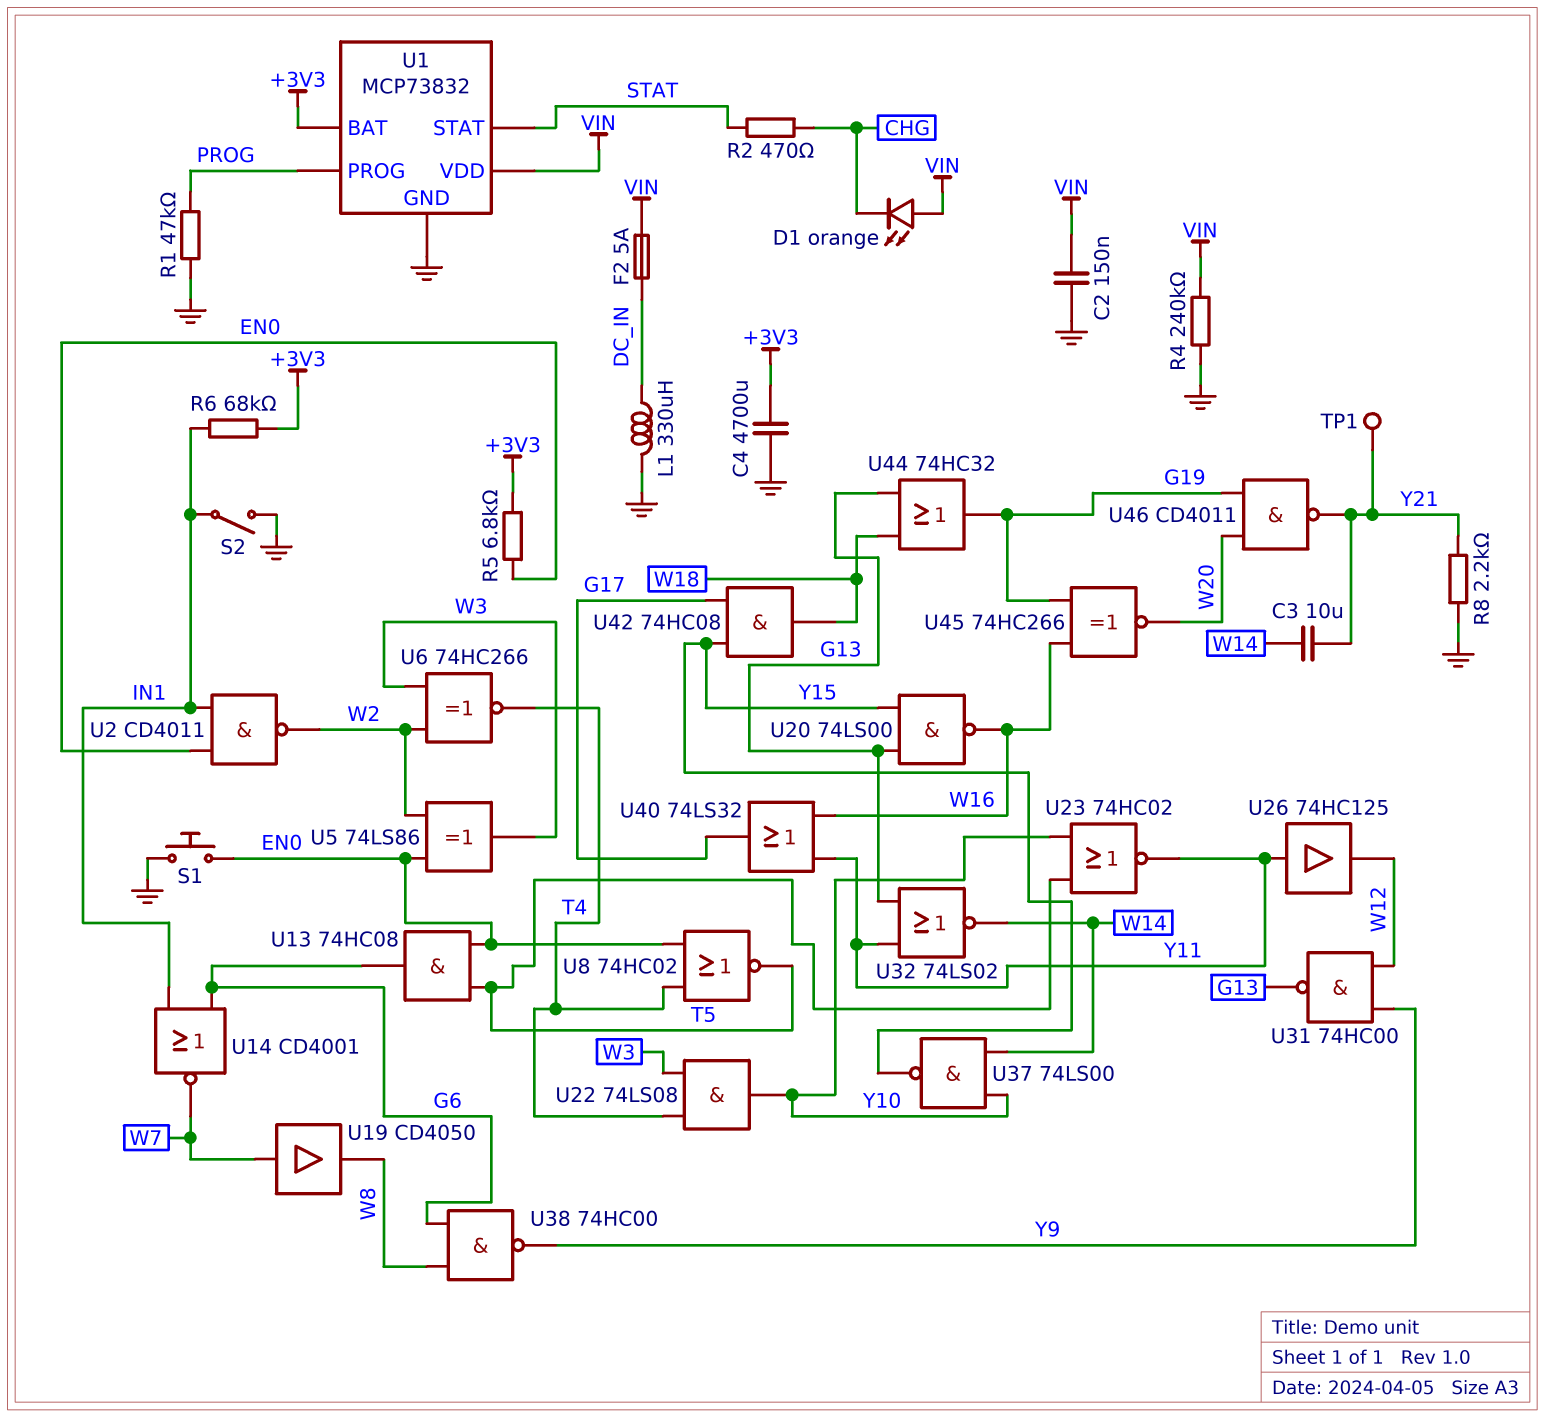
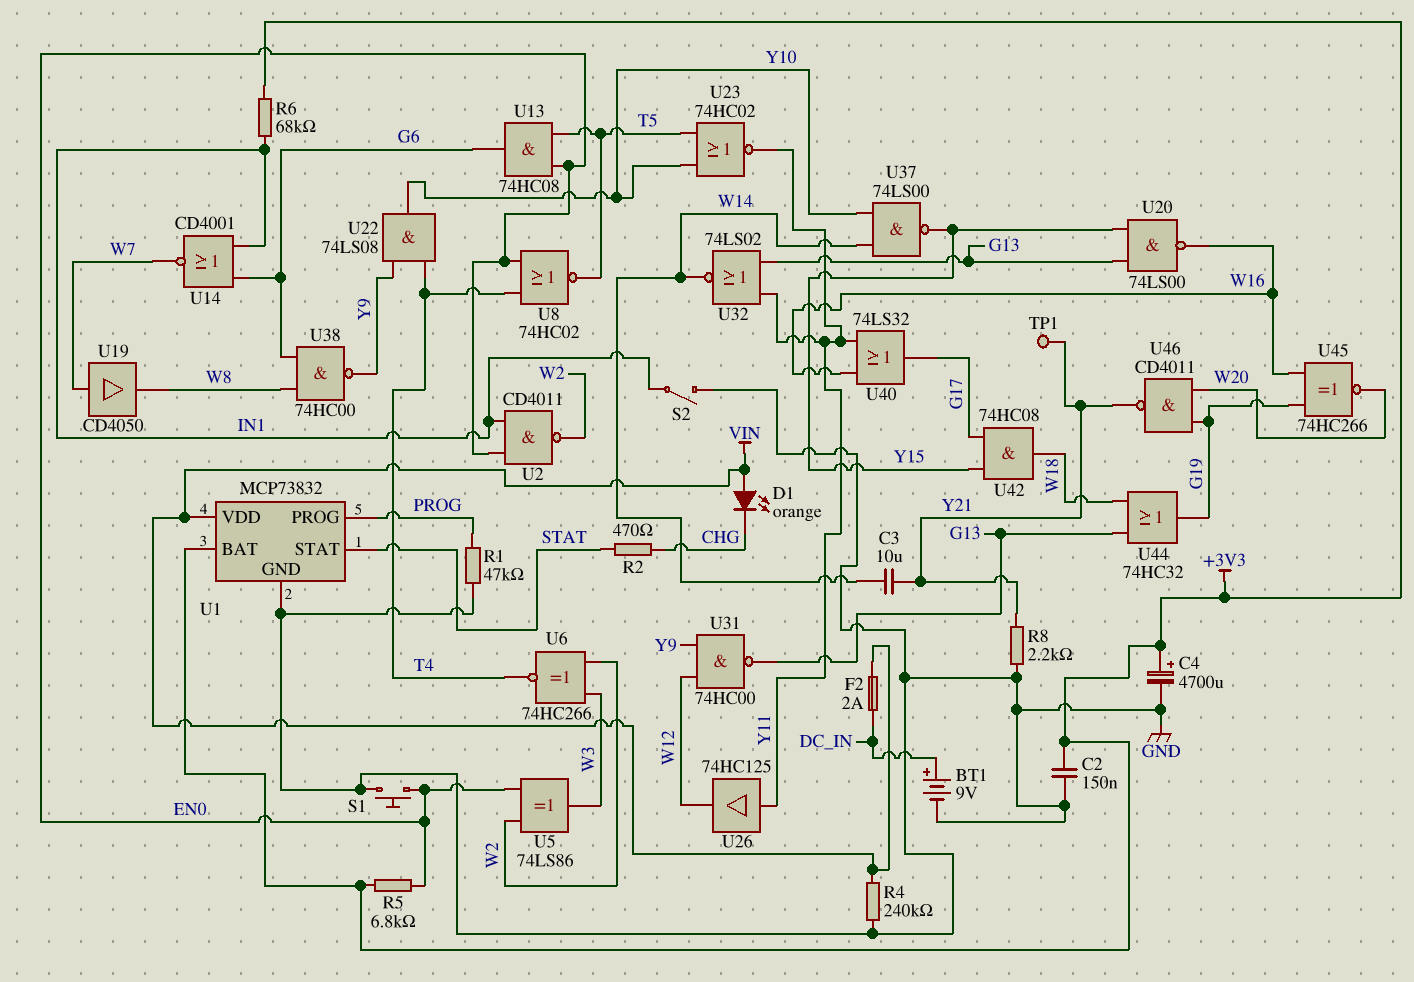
BT1: none -> 9V (plus DC_IN, minus GND)
C2: 150nF (GND, VIN) -> 150nF (+3V3, GND)
C4: 4700uF (+3V3, GND) -> 4700uF (plus +3V3, minus GND)
F2: 5A (DC_IN, VIN) -> 2A (DC_IN, VIN)
L1: 330uH (DC_IN, GND) -> none
U22: AND 74LS08 (in T4, in W3, out Y10) -> AND 74LS08 (in T4, in Y9, out Y10)

